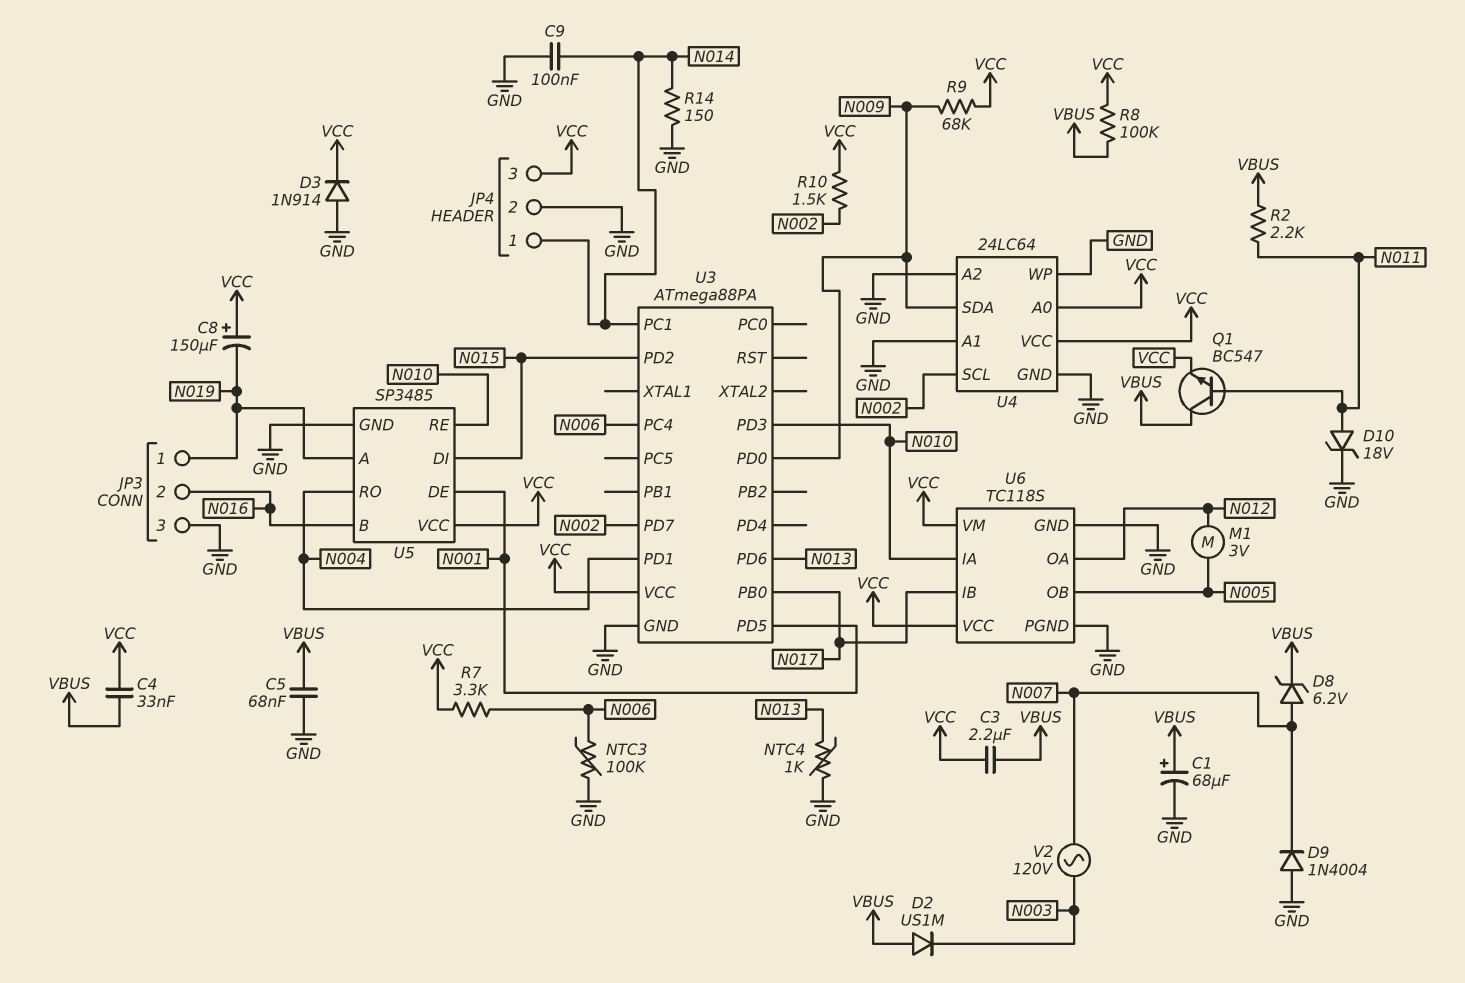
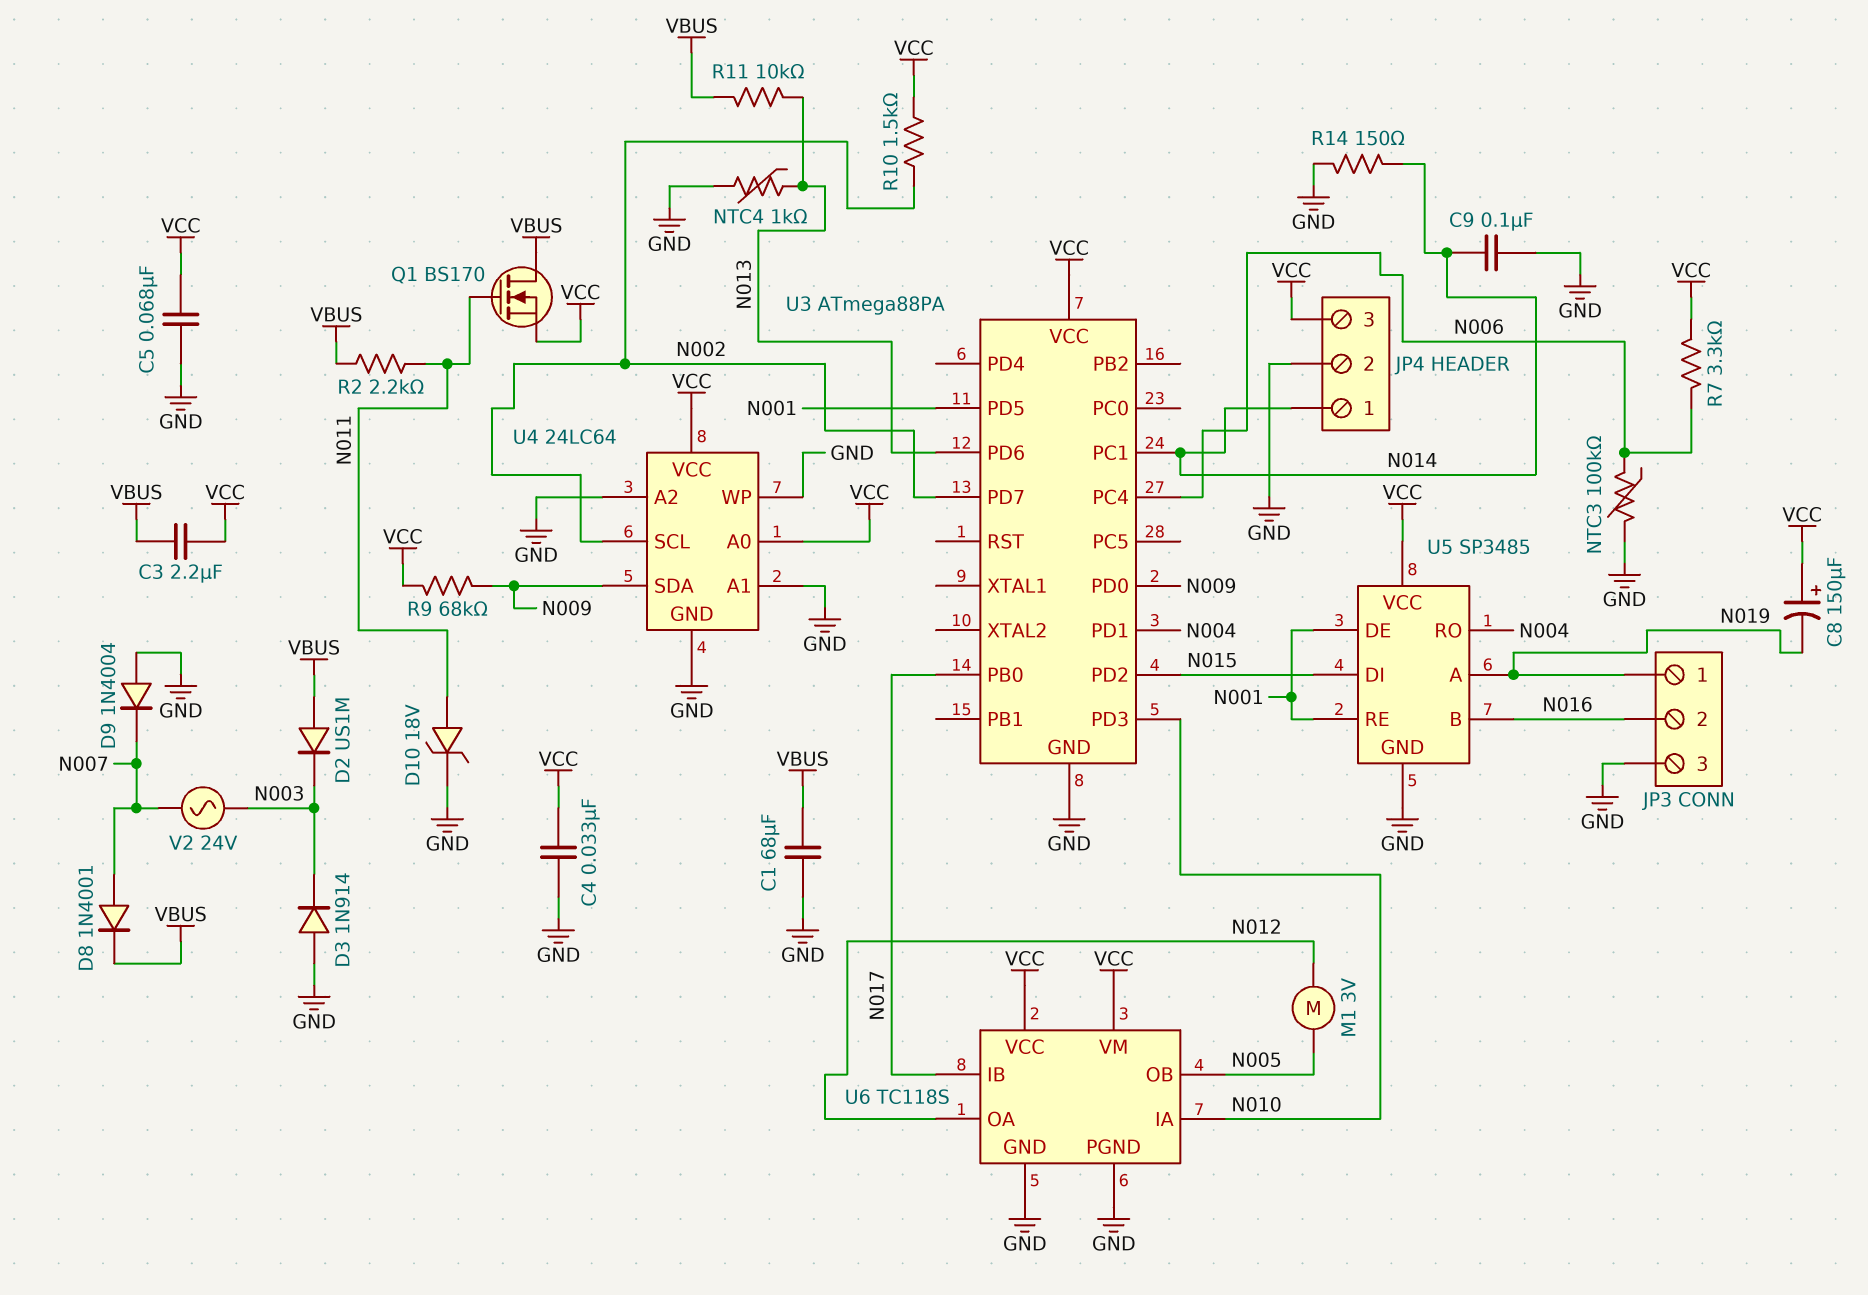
C1: 68uF (plus VBUS, minus GND) -> 68uF (GND, VBUS)
C4: 33nF (VBUS, VCC) -> 33nF (GND, VCC)
C5: 68nF (GND, VBUS) -> 68nF (GND, VCC)
D3: diode 1N914 (A GND, K VCC) -> diode 1N914 (A GND, K N003)
D8: zener 6.2V (A N007, K VBUS) -> diode 1N4001 (A N007, K VBUS)
Q1: NPN BC547 (B N011, C VBUS, E VCC) -> NMOS BS170 (G N011, D VBUS, S VCC)
R8: 100k (VBUS, VCC) -> none
R11: none -> 10k (N013, VBUS)
U5 pin RE: N010 -> N001
V2: AC 120V (N003, N007) -> AC 24V (N003, N007)

